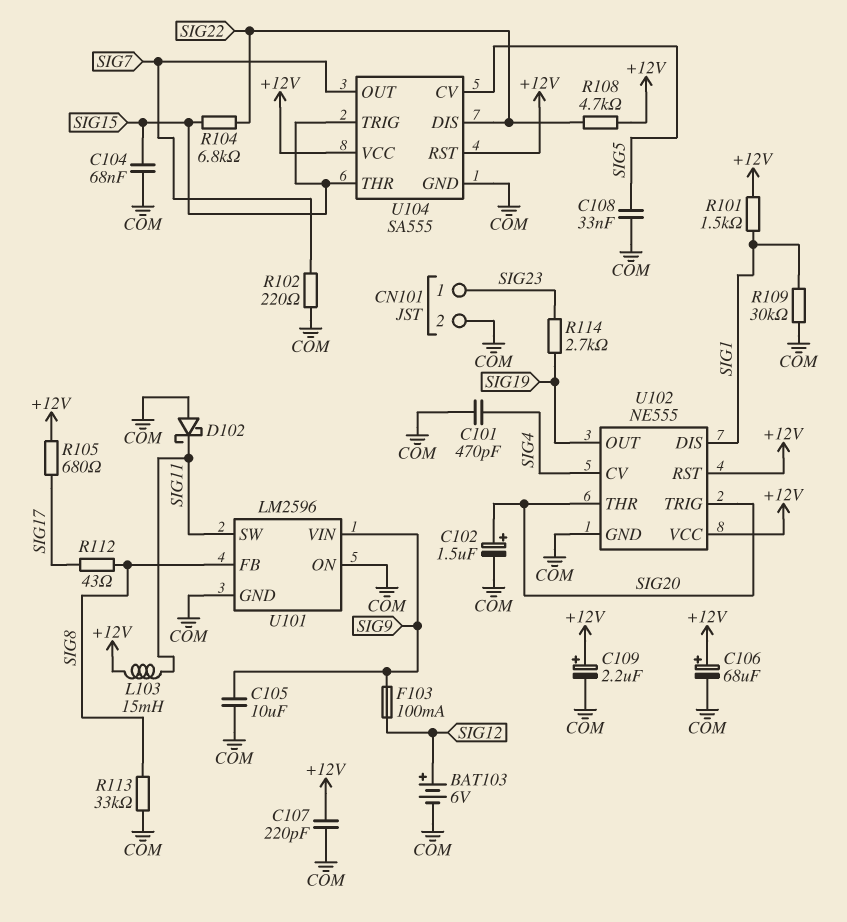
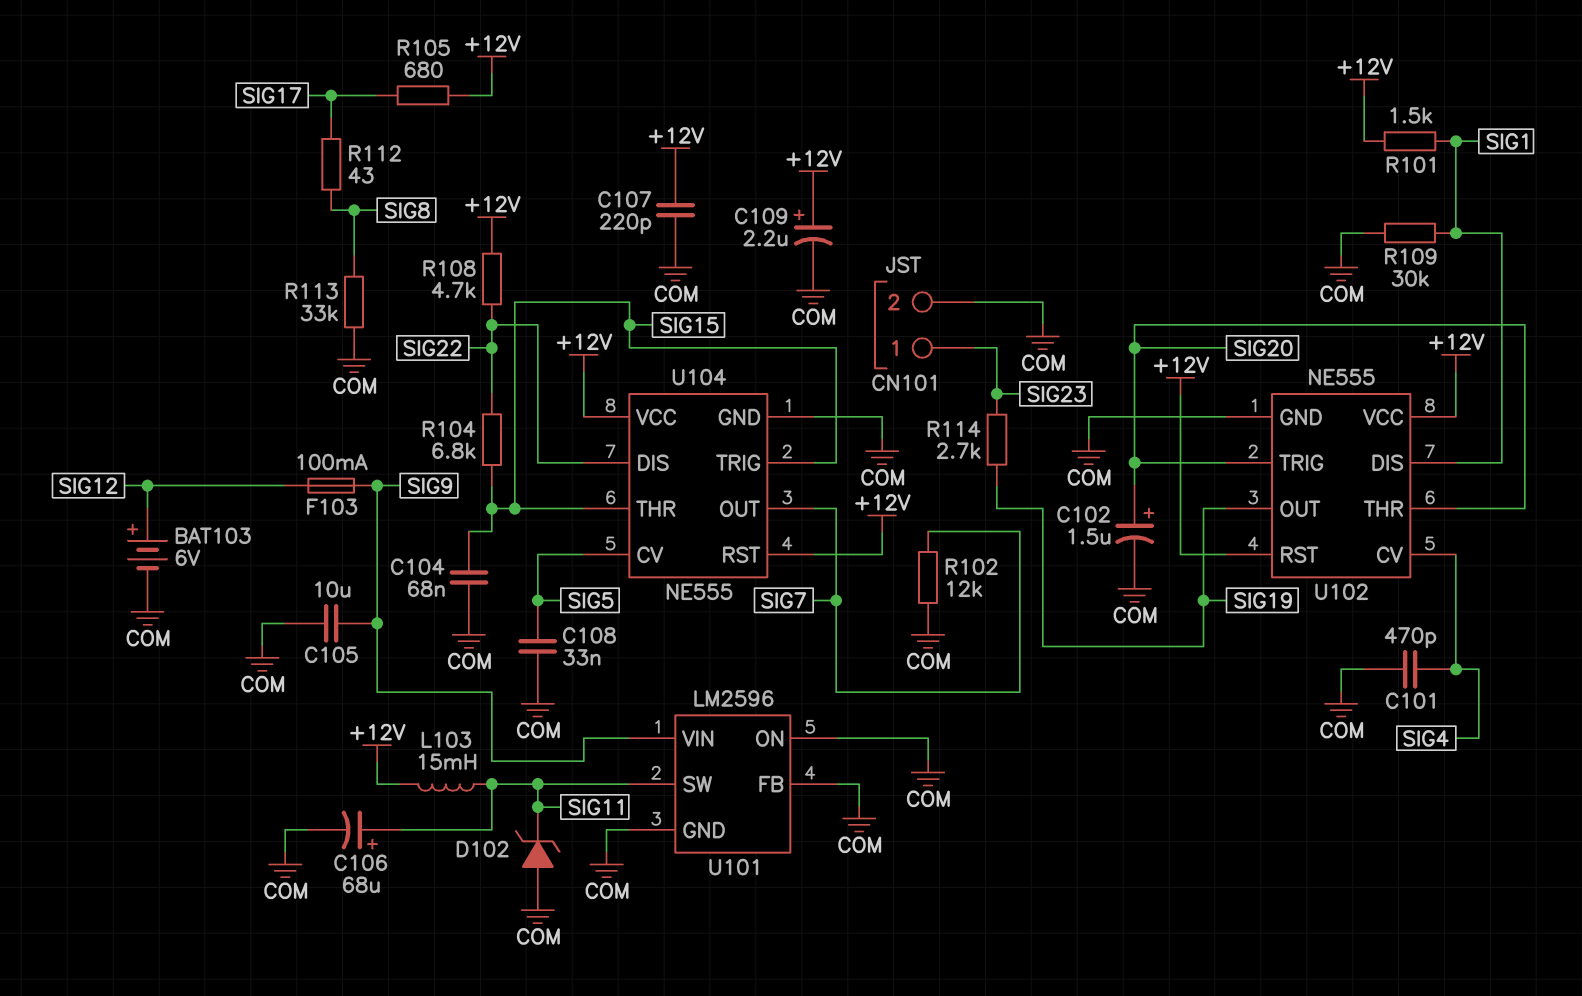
C106: 68uF (plus +12V, minus COM) -> 68uF (plus SIG11, minus COM)
D102: schottky (A COM, K SIG11) -> zener (A COM, K SIG11)
R102: 220 (COM, SIG7) -> 12k (COM, SIG7)
U101 pin FB: SIG8 -> COM
U104: SA555 -> NE555

